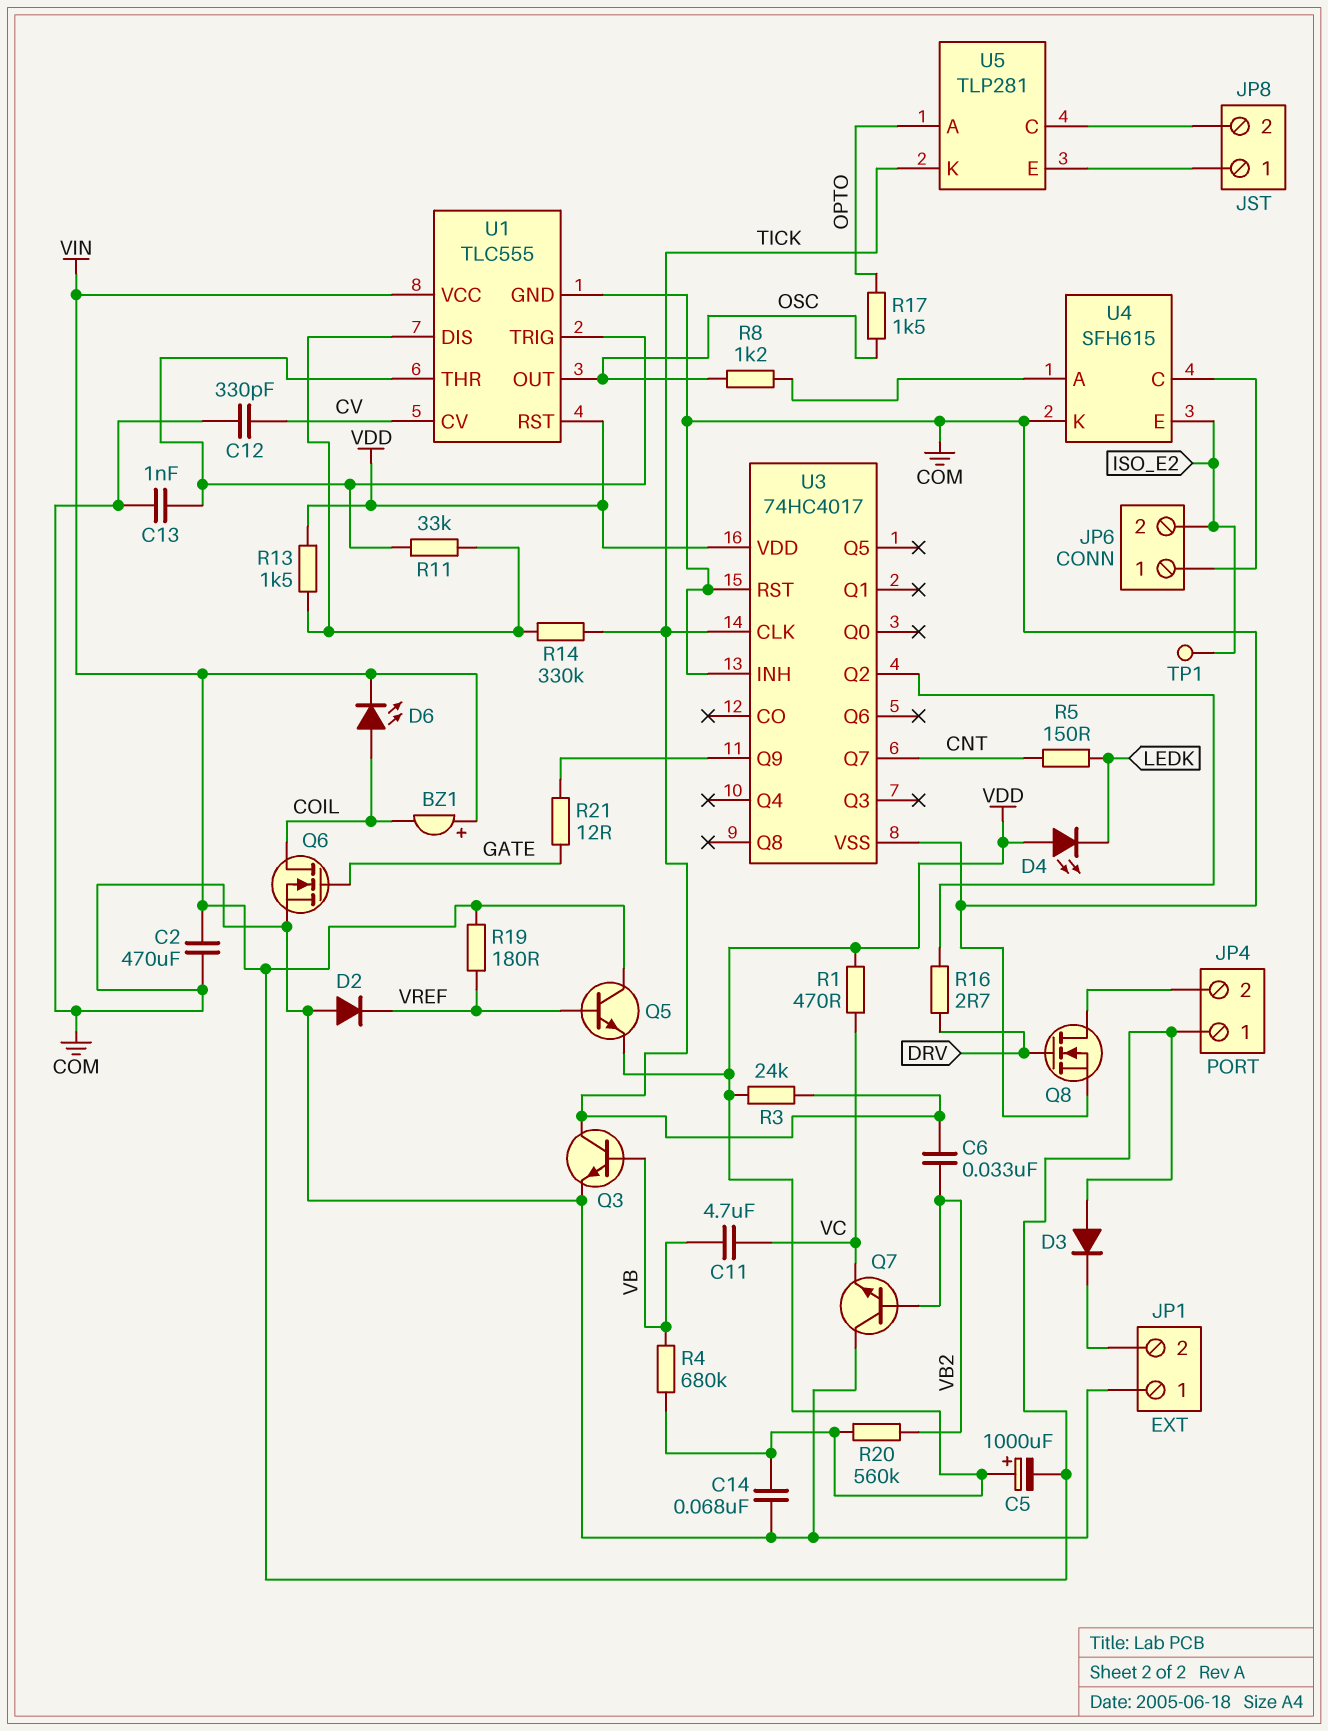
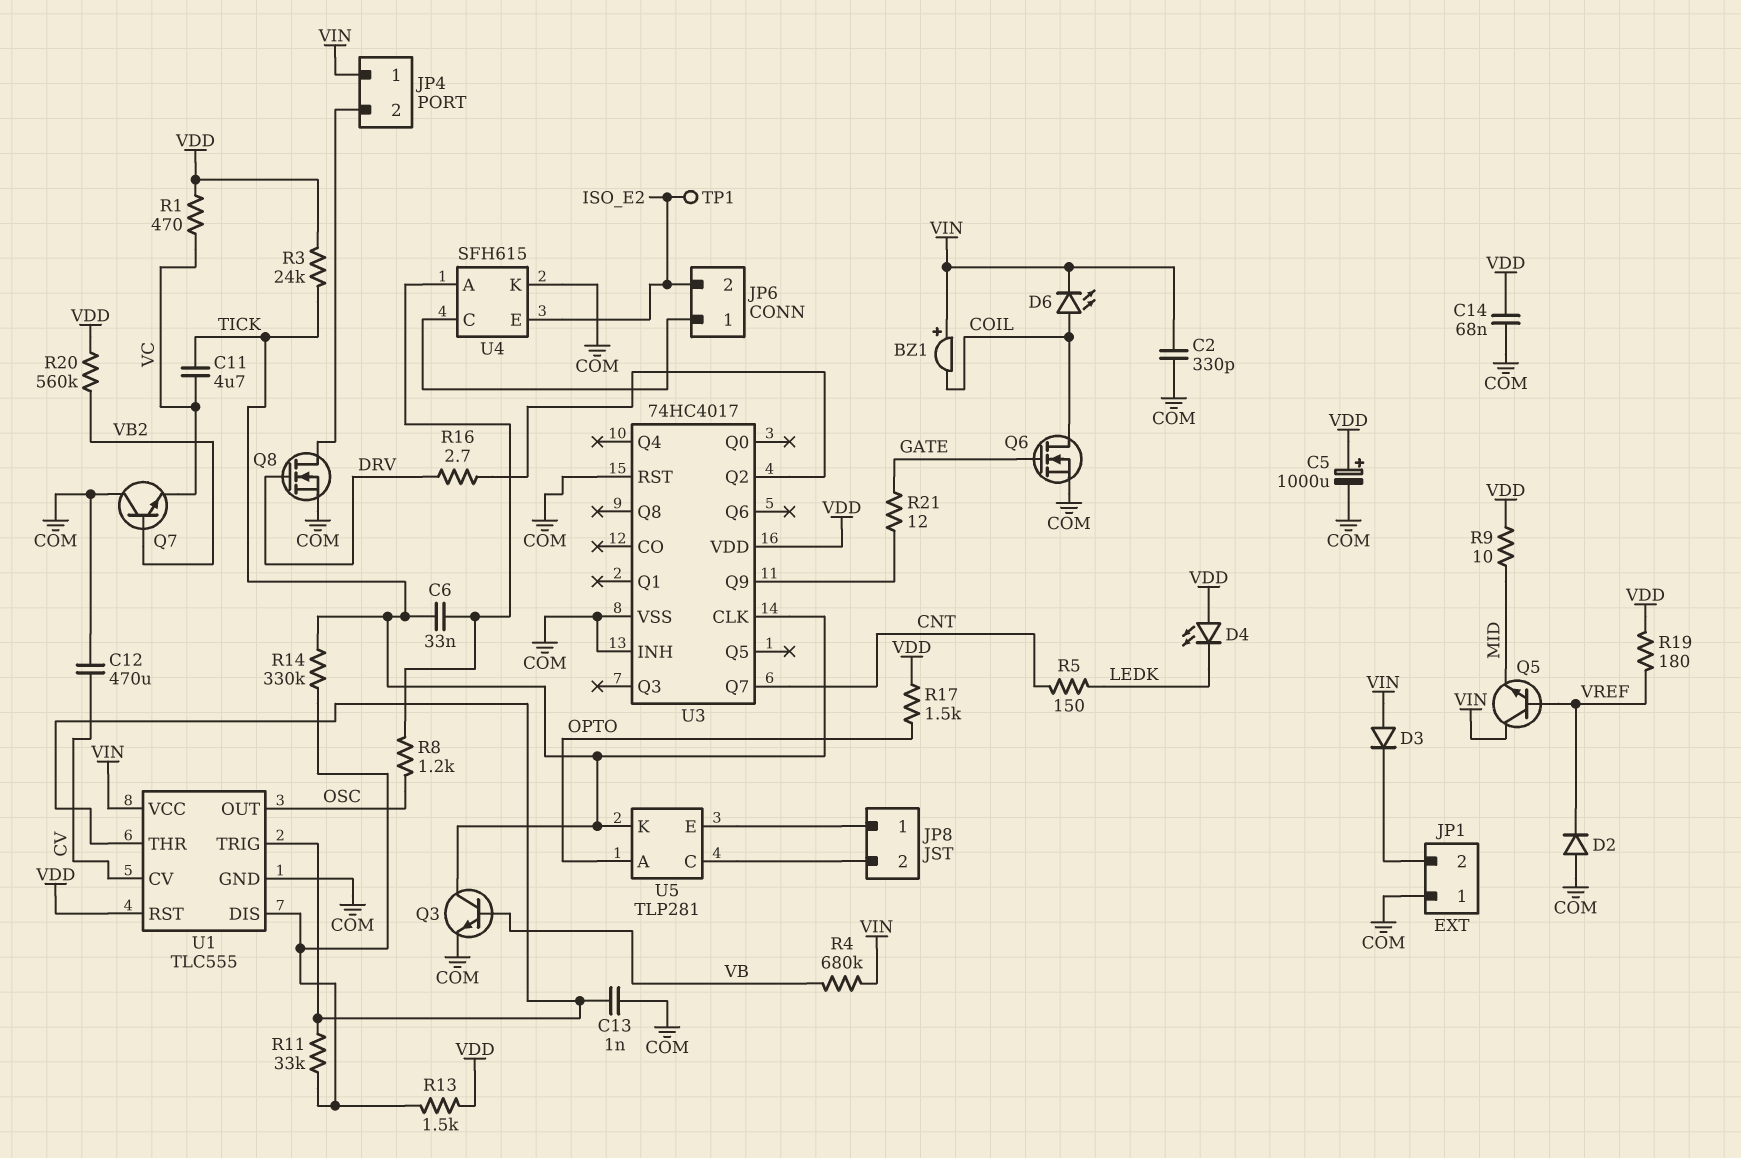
C2: 470uF (COM, VIN) -> 330pF (COM, VIN)
C5: 1000uF (plus VDD, minus VIN) -> 1000uF (plus VDD, minus COM)
C6: 33nF (TICK, VB2) -> 33nF (TICK, U4/A)
C11: 4.7uF (VB, VC) -> 4.7uF (TICK, VC)
C12: 330pF (COM, CV) -> 470uF (COM, CV)
Q5: NPN (B VREF, C VIN, E VDD) -> NPN (B VREF, C VIN, E MID)
R4: 680k (VB, VDD) -> 680k (VB, VIN)
R9: none -> 10 (MID, VDD)
R17: 1.5k (OPTO, OSC) -> 1.5k (OPTO, VDD)
R19: 180 (VIN, VREF) -> 180 (VDD, VREF)

